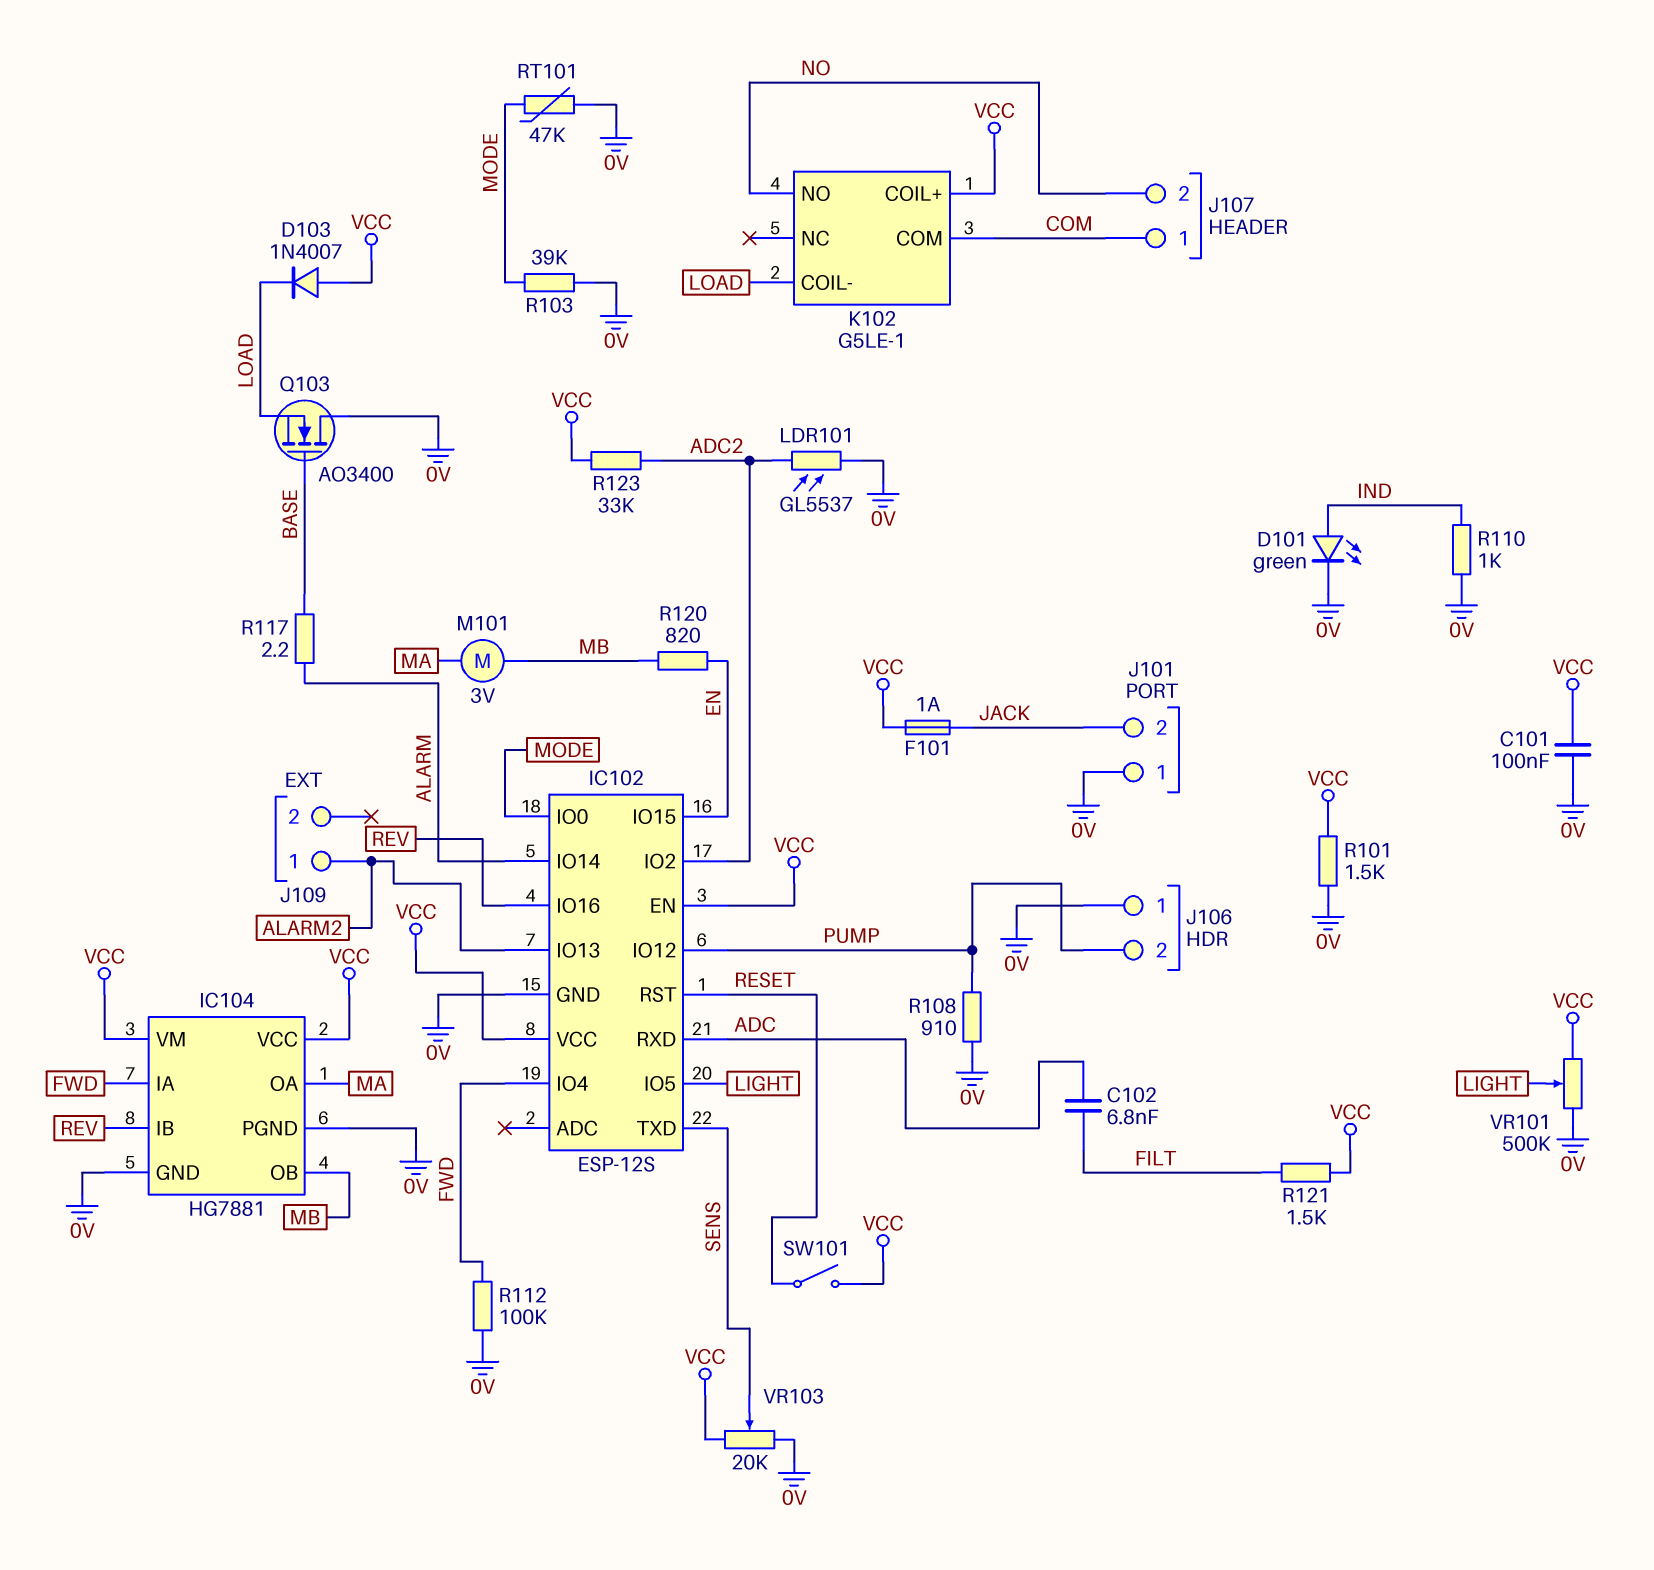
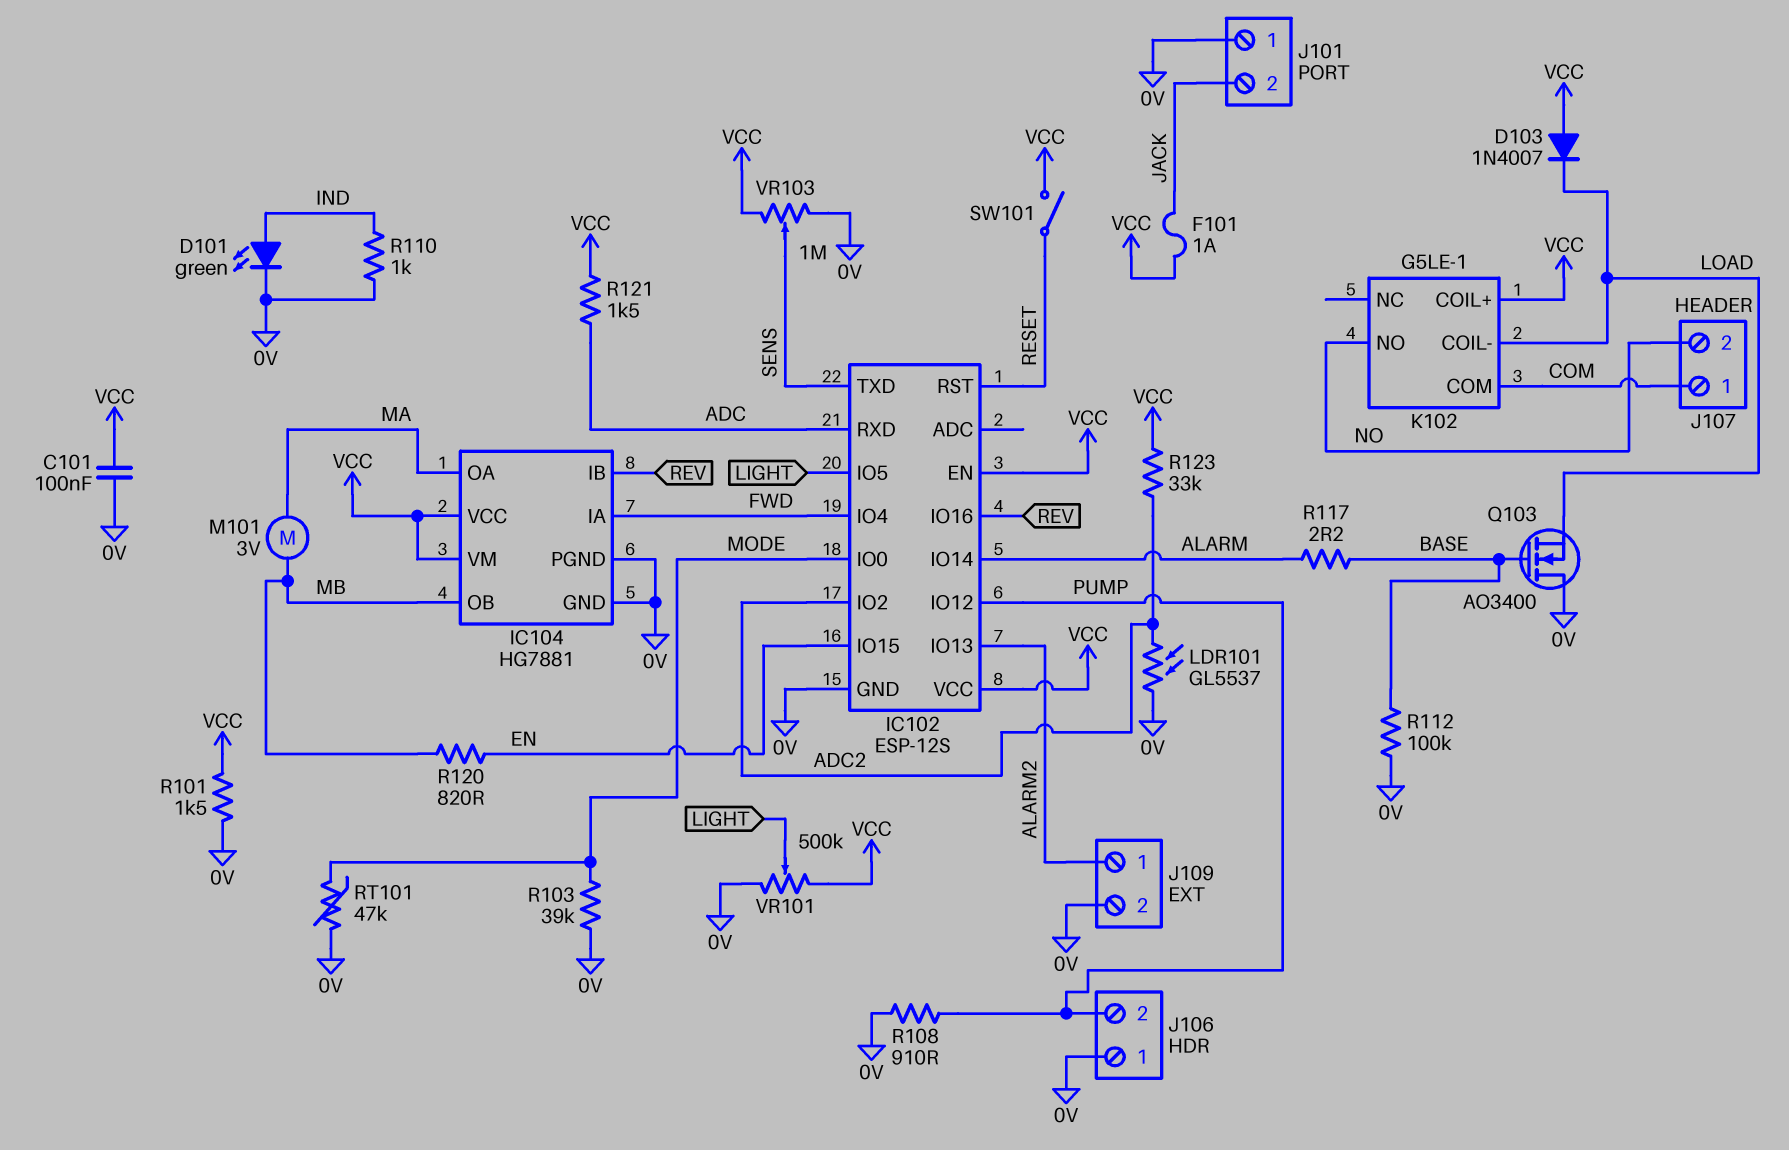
C102: 6.8nF (ADC, FILT) -> none
J109 pin 2: none -> 0V
R112: 100k (0V, FWD) -> 100k (0V, BASE)
R121: 1.5k (FILT, VCC) -> 1.5k (ADC, VCC)
VR103: 20k (0V, VCC, wiper SENS) -> 1M (0V, VCC, wiper SENS)

